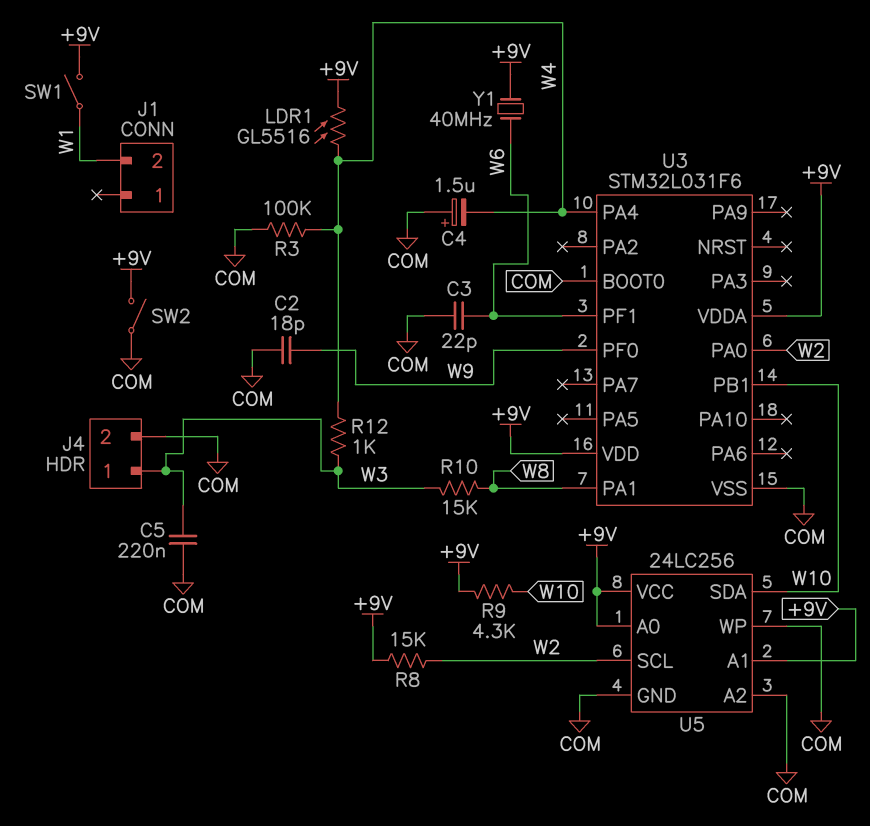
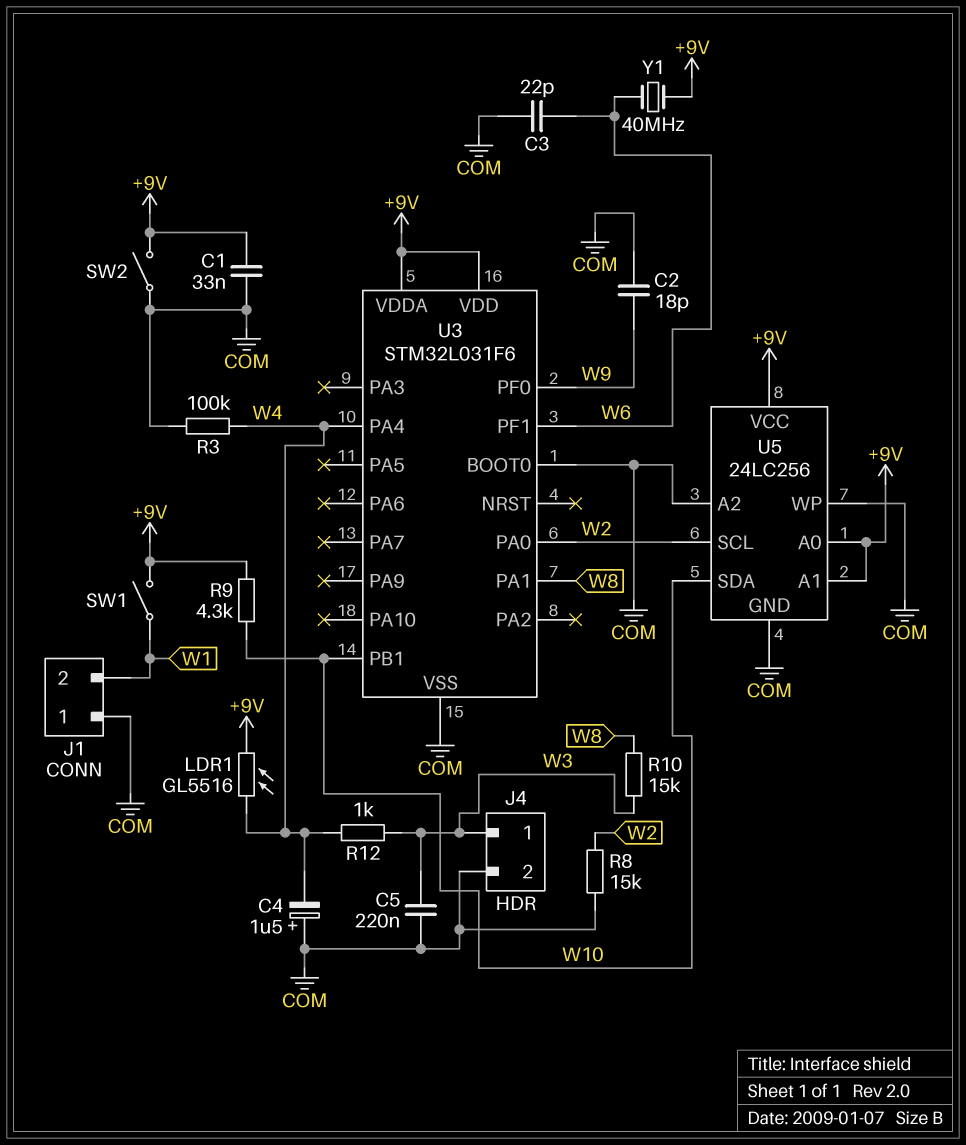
C1: none -> 33nF (+9V, COM)
J1 pin 1: none -> COM
R8: 15k (+9V, W2) -> 15k (COM, W2)

